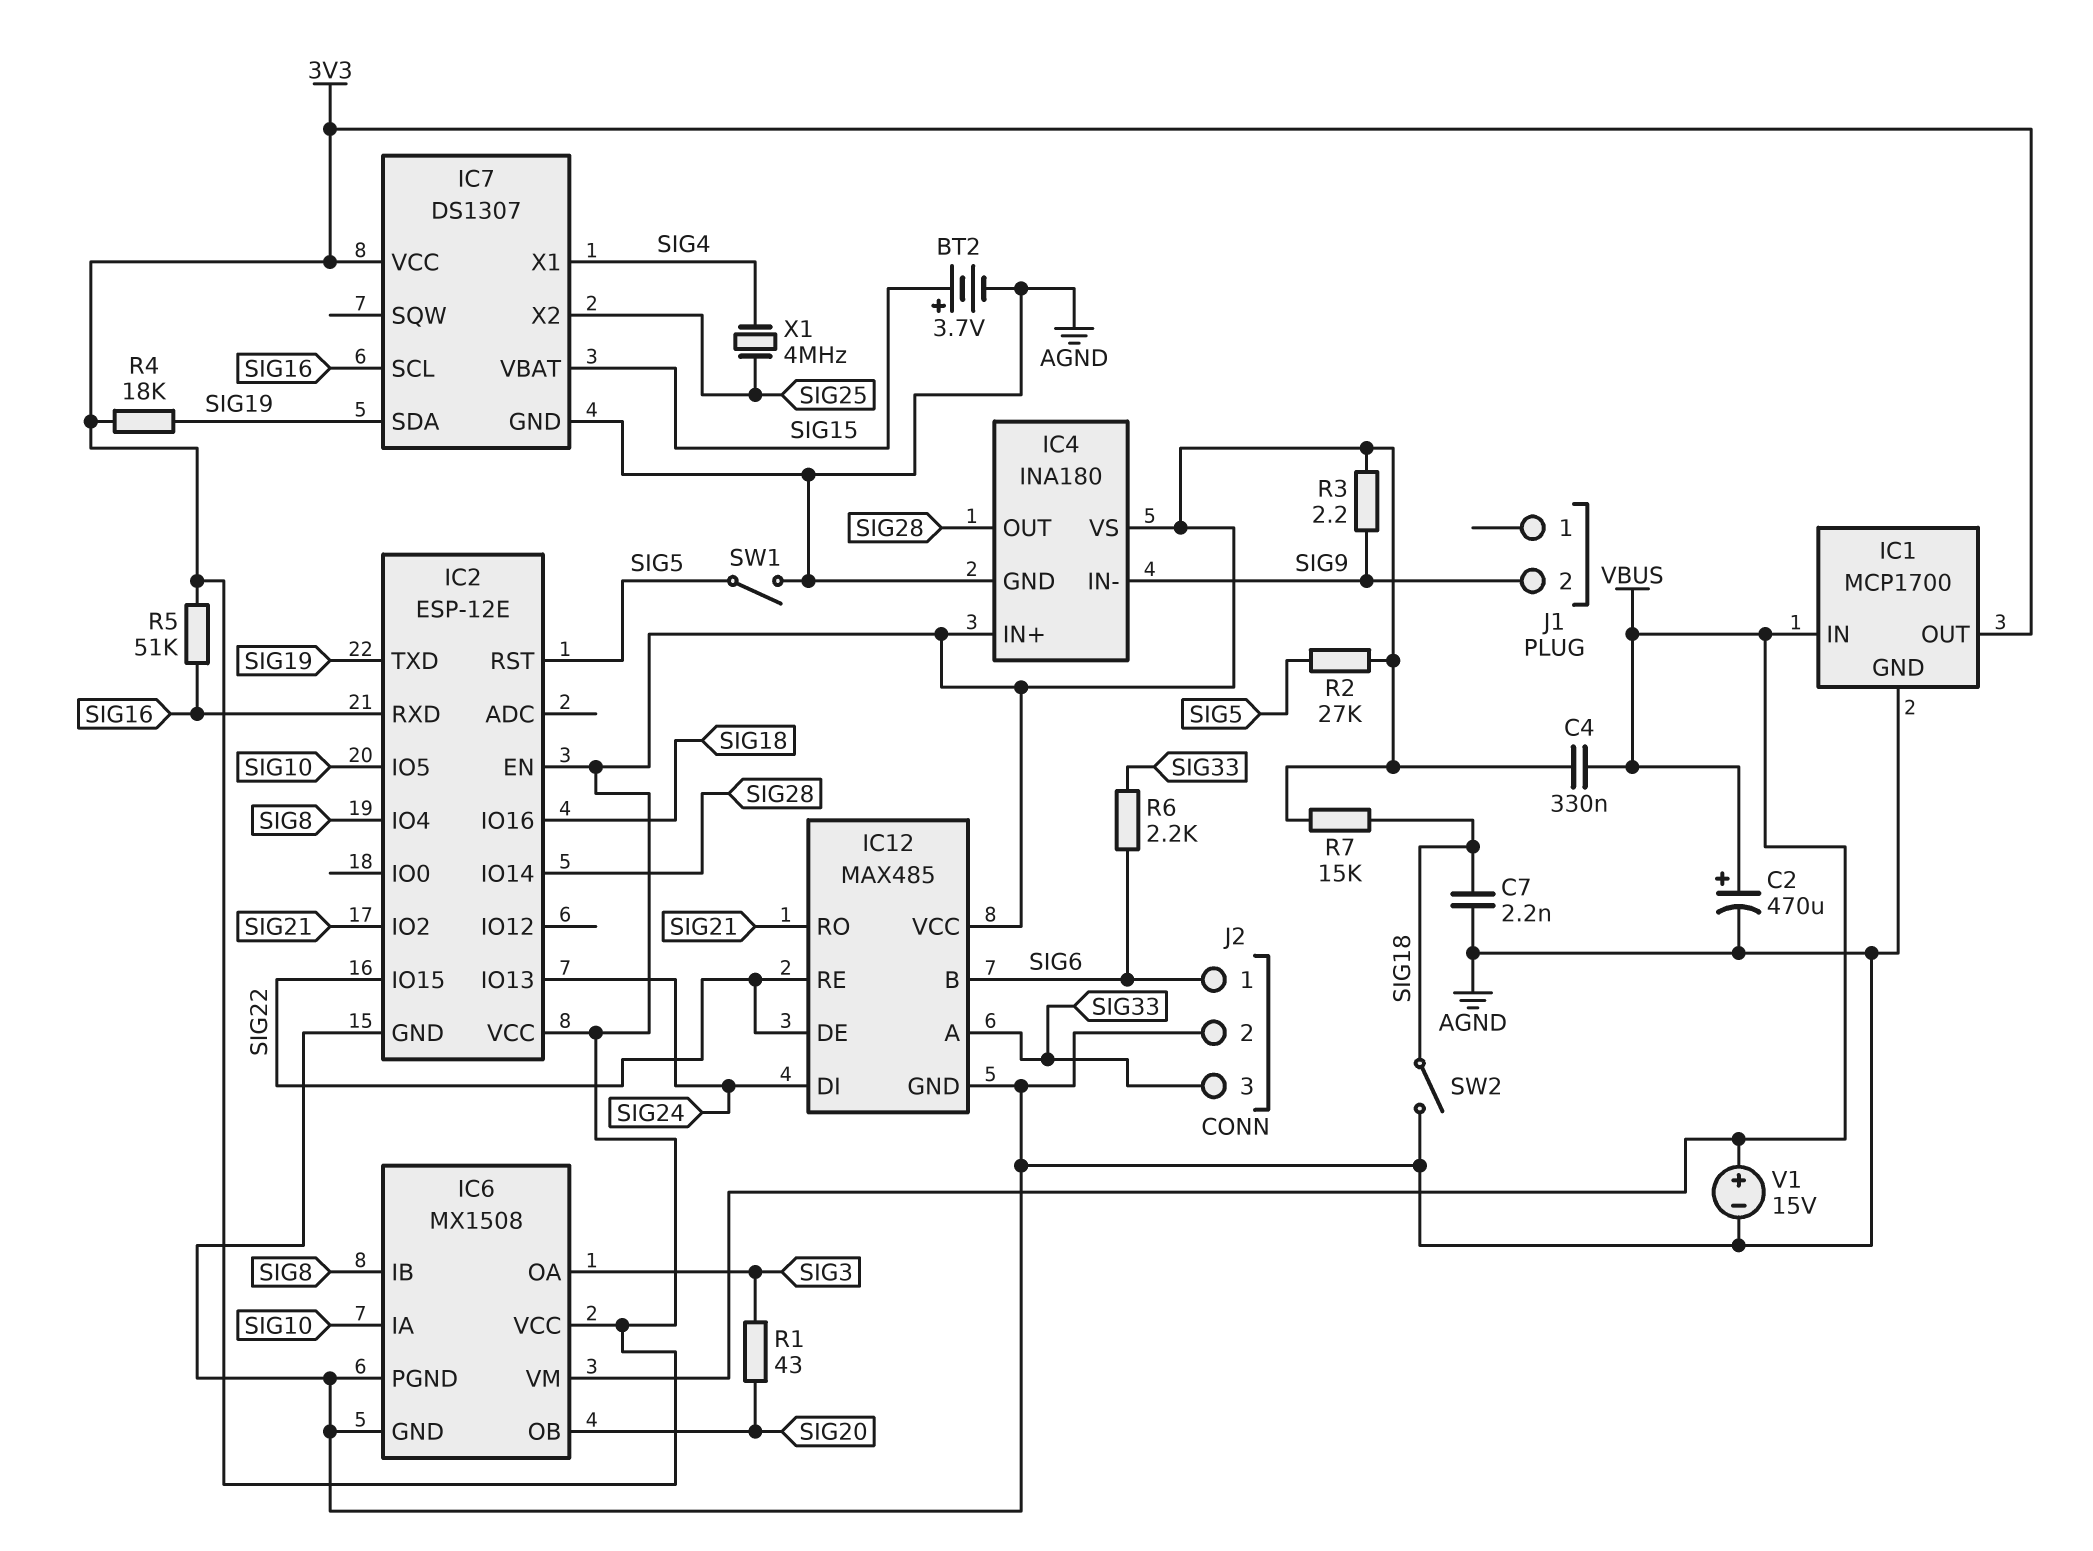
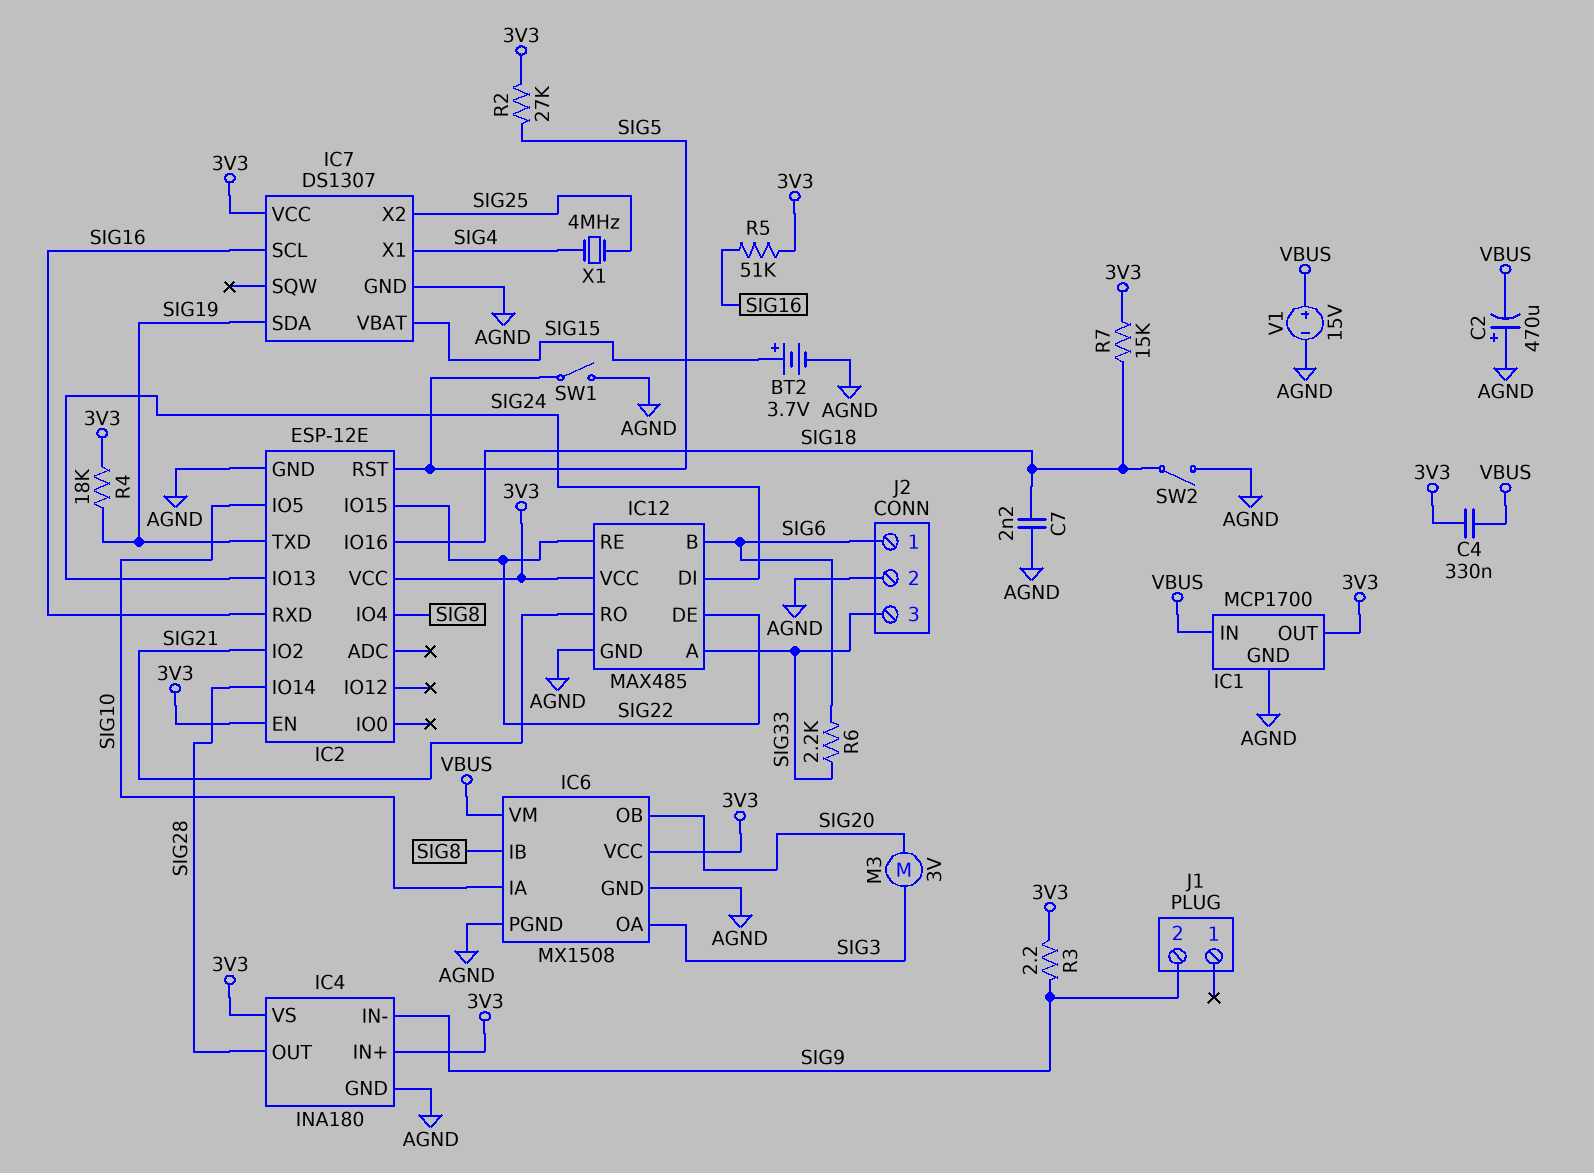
C2: 470uF (plus VBUS, minus AGND) -> 470uF (plus AGND, minus VBUS)
M3: none -> motor 3V (SIG3, SIG20)
R1: 43 (SIG3, SIG20) -> none

